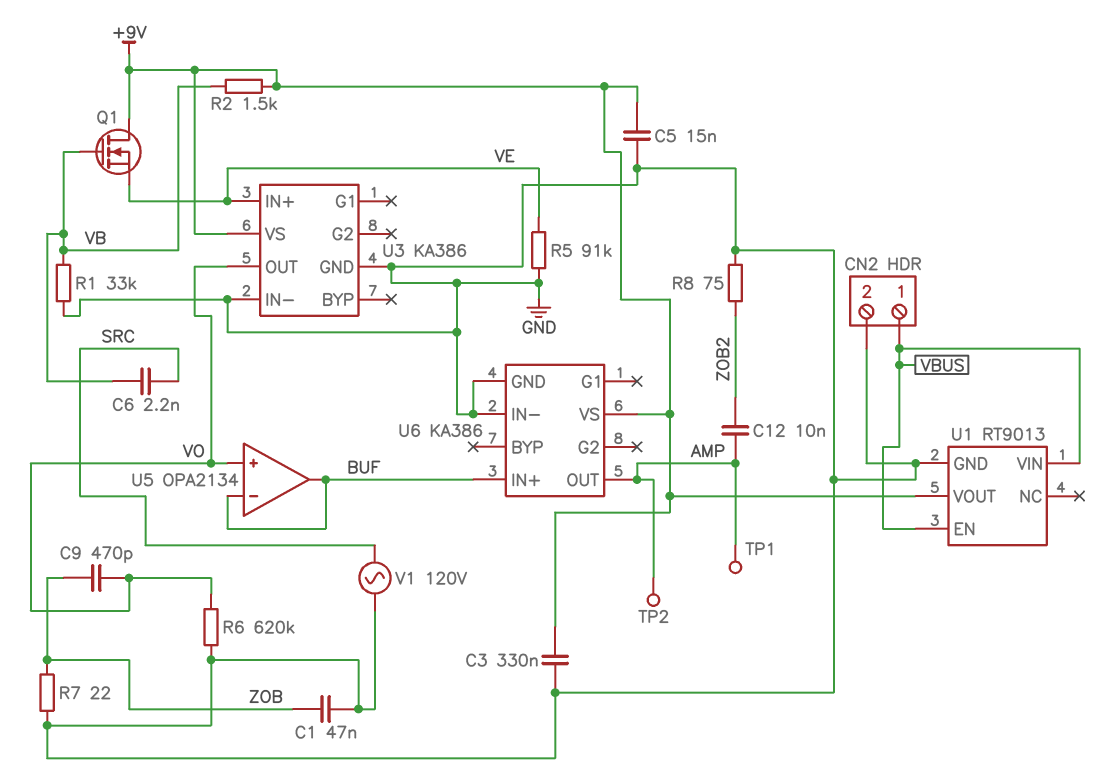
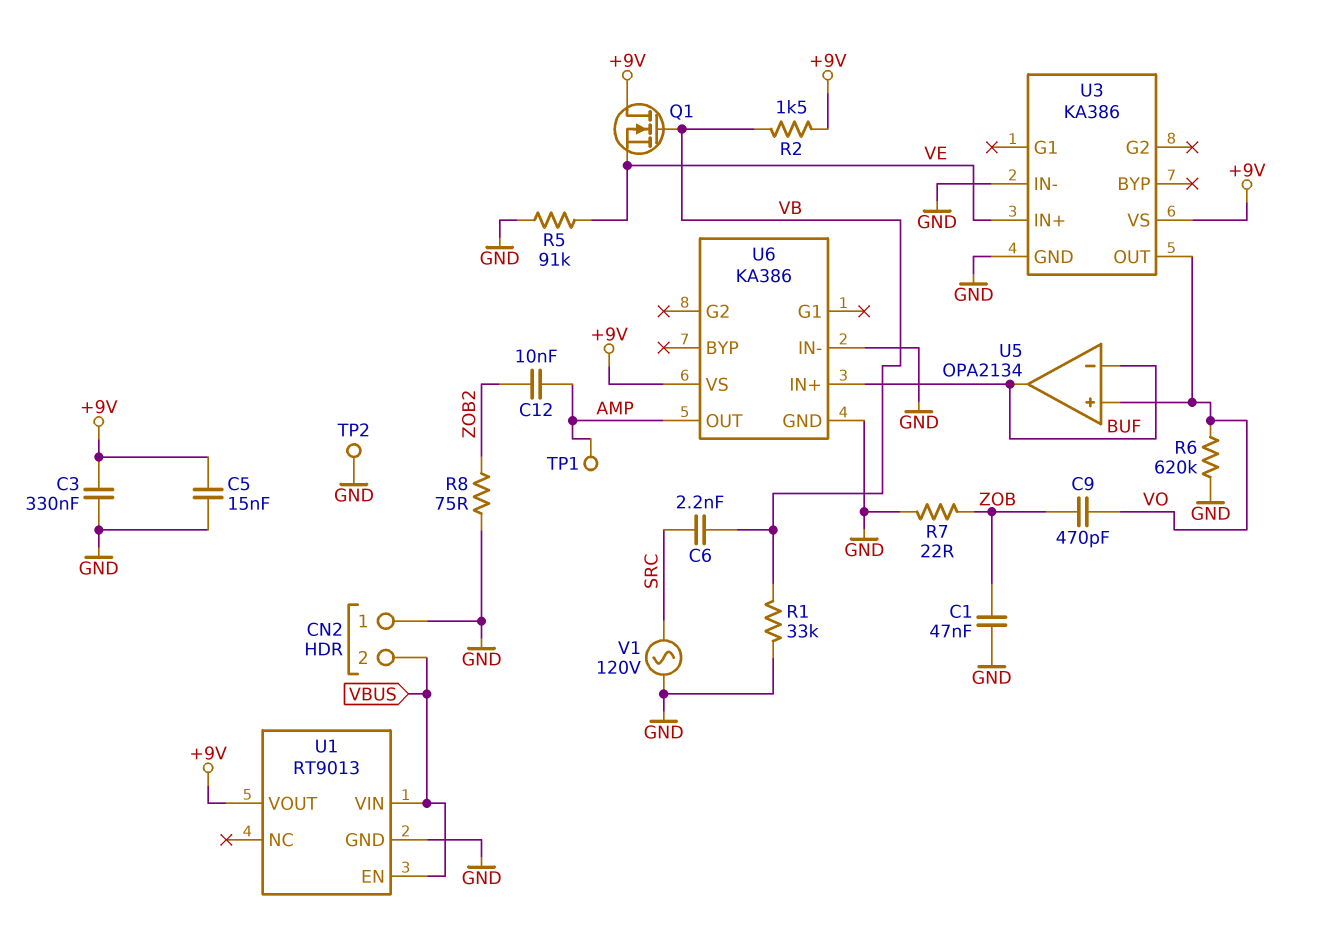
CN2 pin 1: VBUS -> GND
CN2 pin 2: GND -> VBUS
TP2: test point (AMP) -> test point (GND)

